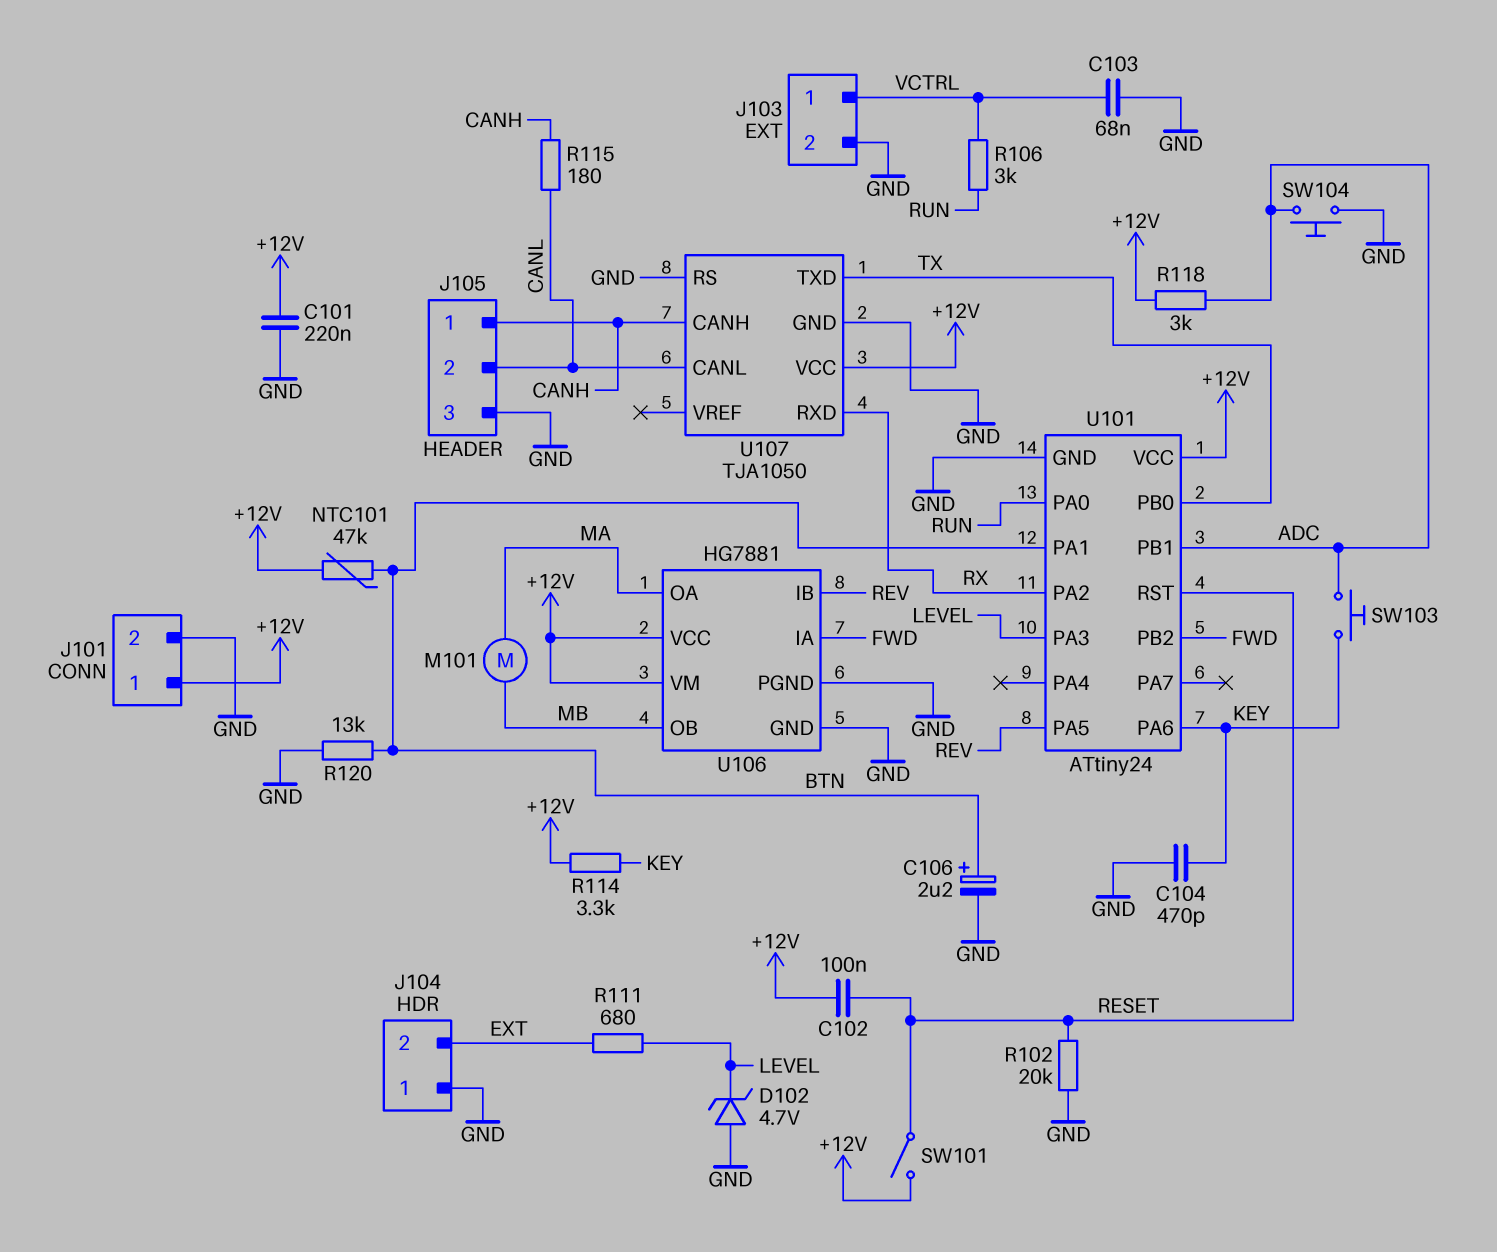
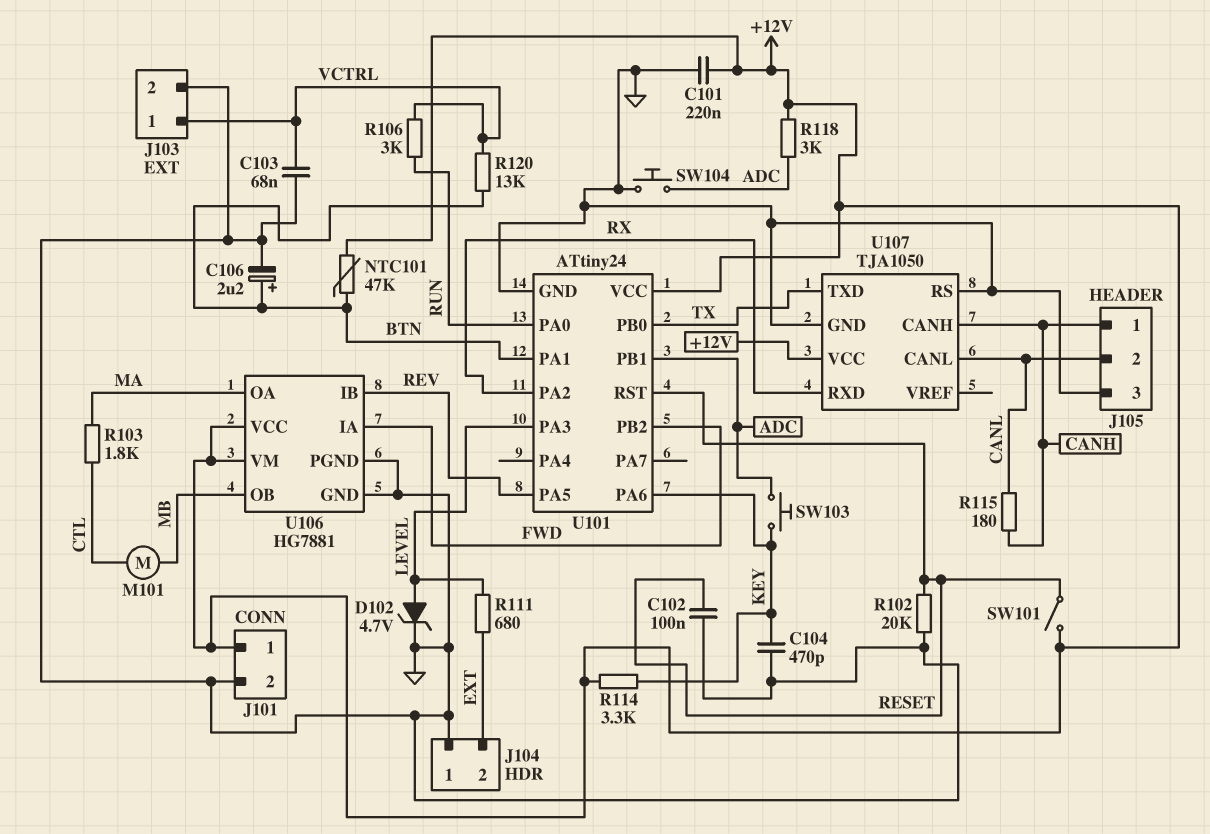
C102: 100nF (+12V, RESET) -> 100nF (GND, RESET)
D102: zener 4.7V (A GND, K LEVEL) -> zener 4.7V (A LEVEL, K GND)
M101: motor (MA, MB) -> motor (CTL, MB)
R103: none -> 1.8k (CTL, MA)
R120: 13k (BTN, GND) -> 13k (BTN, VCTRL)

